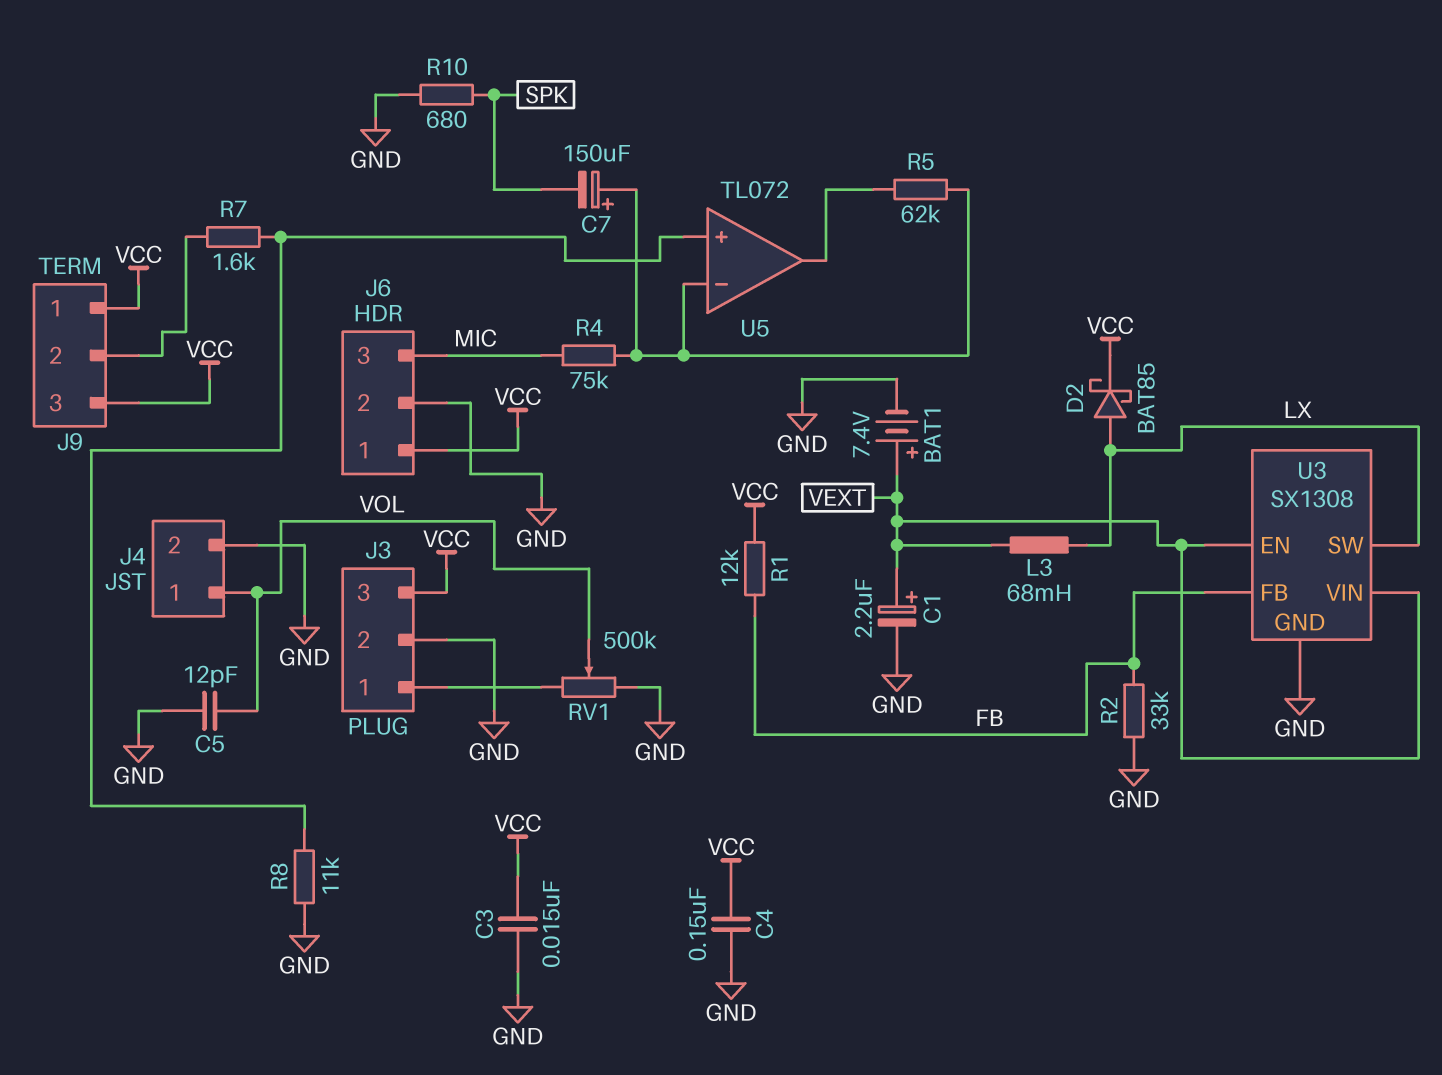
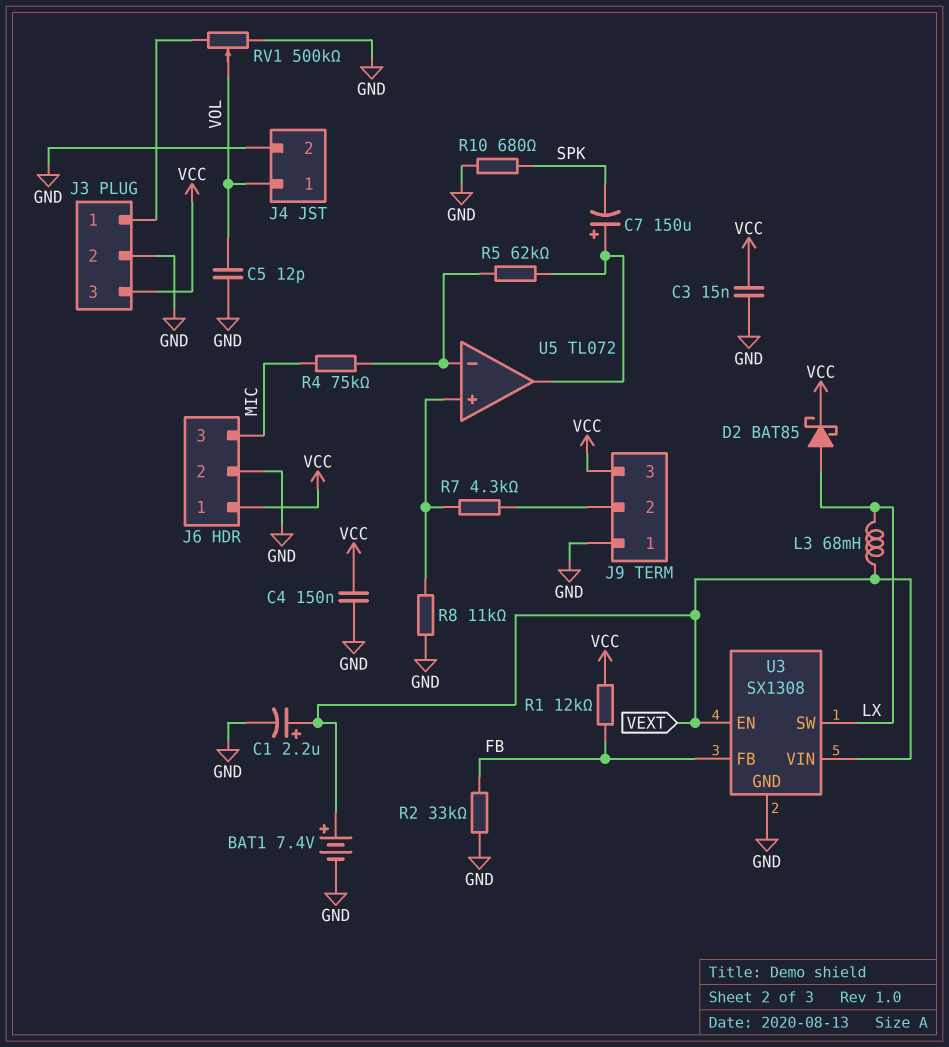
C7: 150uF (plus U5/in-, minus SPK) -> 150uF (plus U5/out, minus SPK)
J9 pin 1: VCC -> GND
R7: 1.6k (J9/2, U5/in+) -> 4.3k (J9/2, U5/in+)

